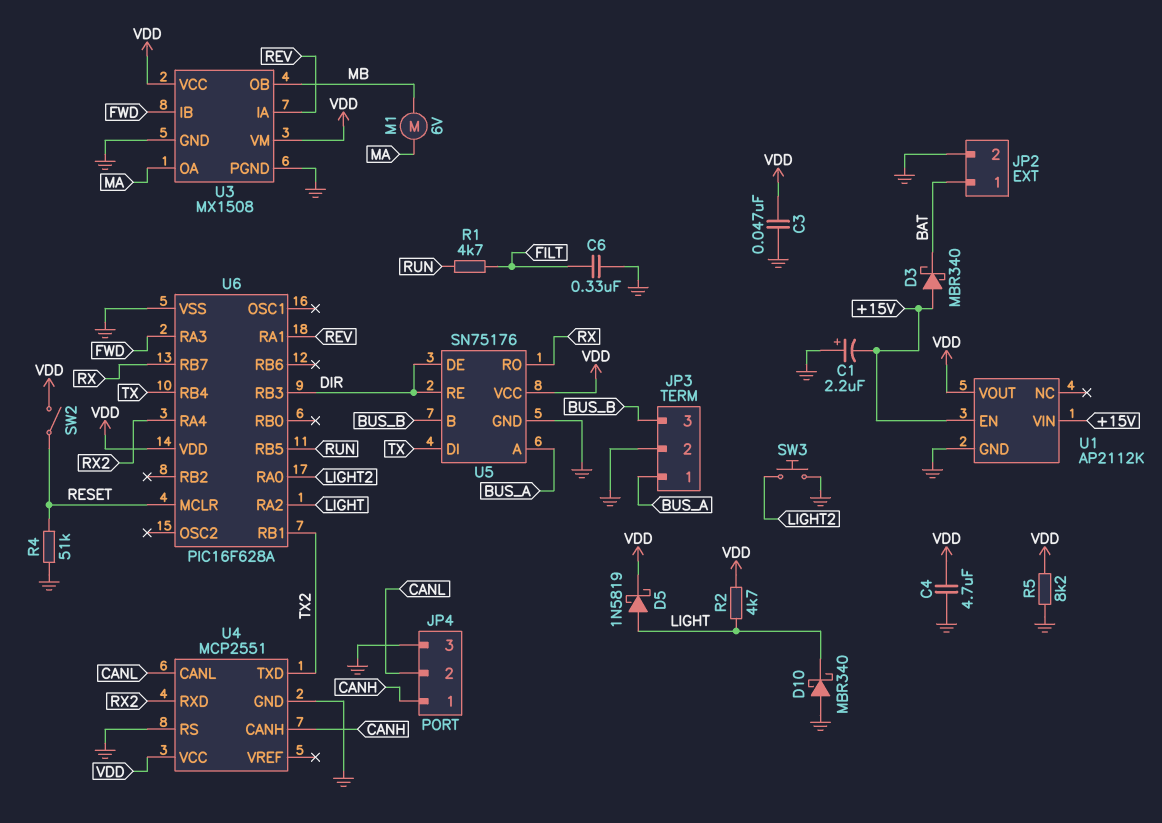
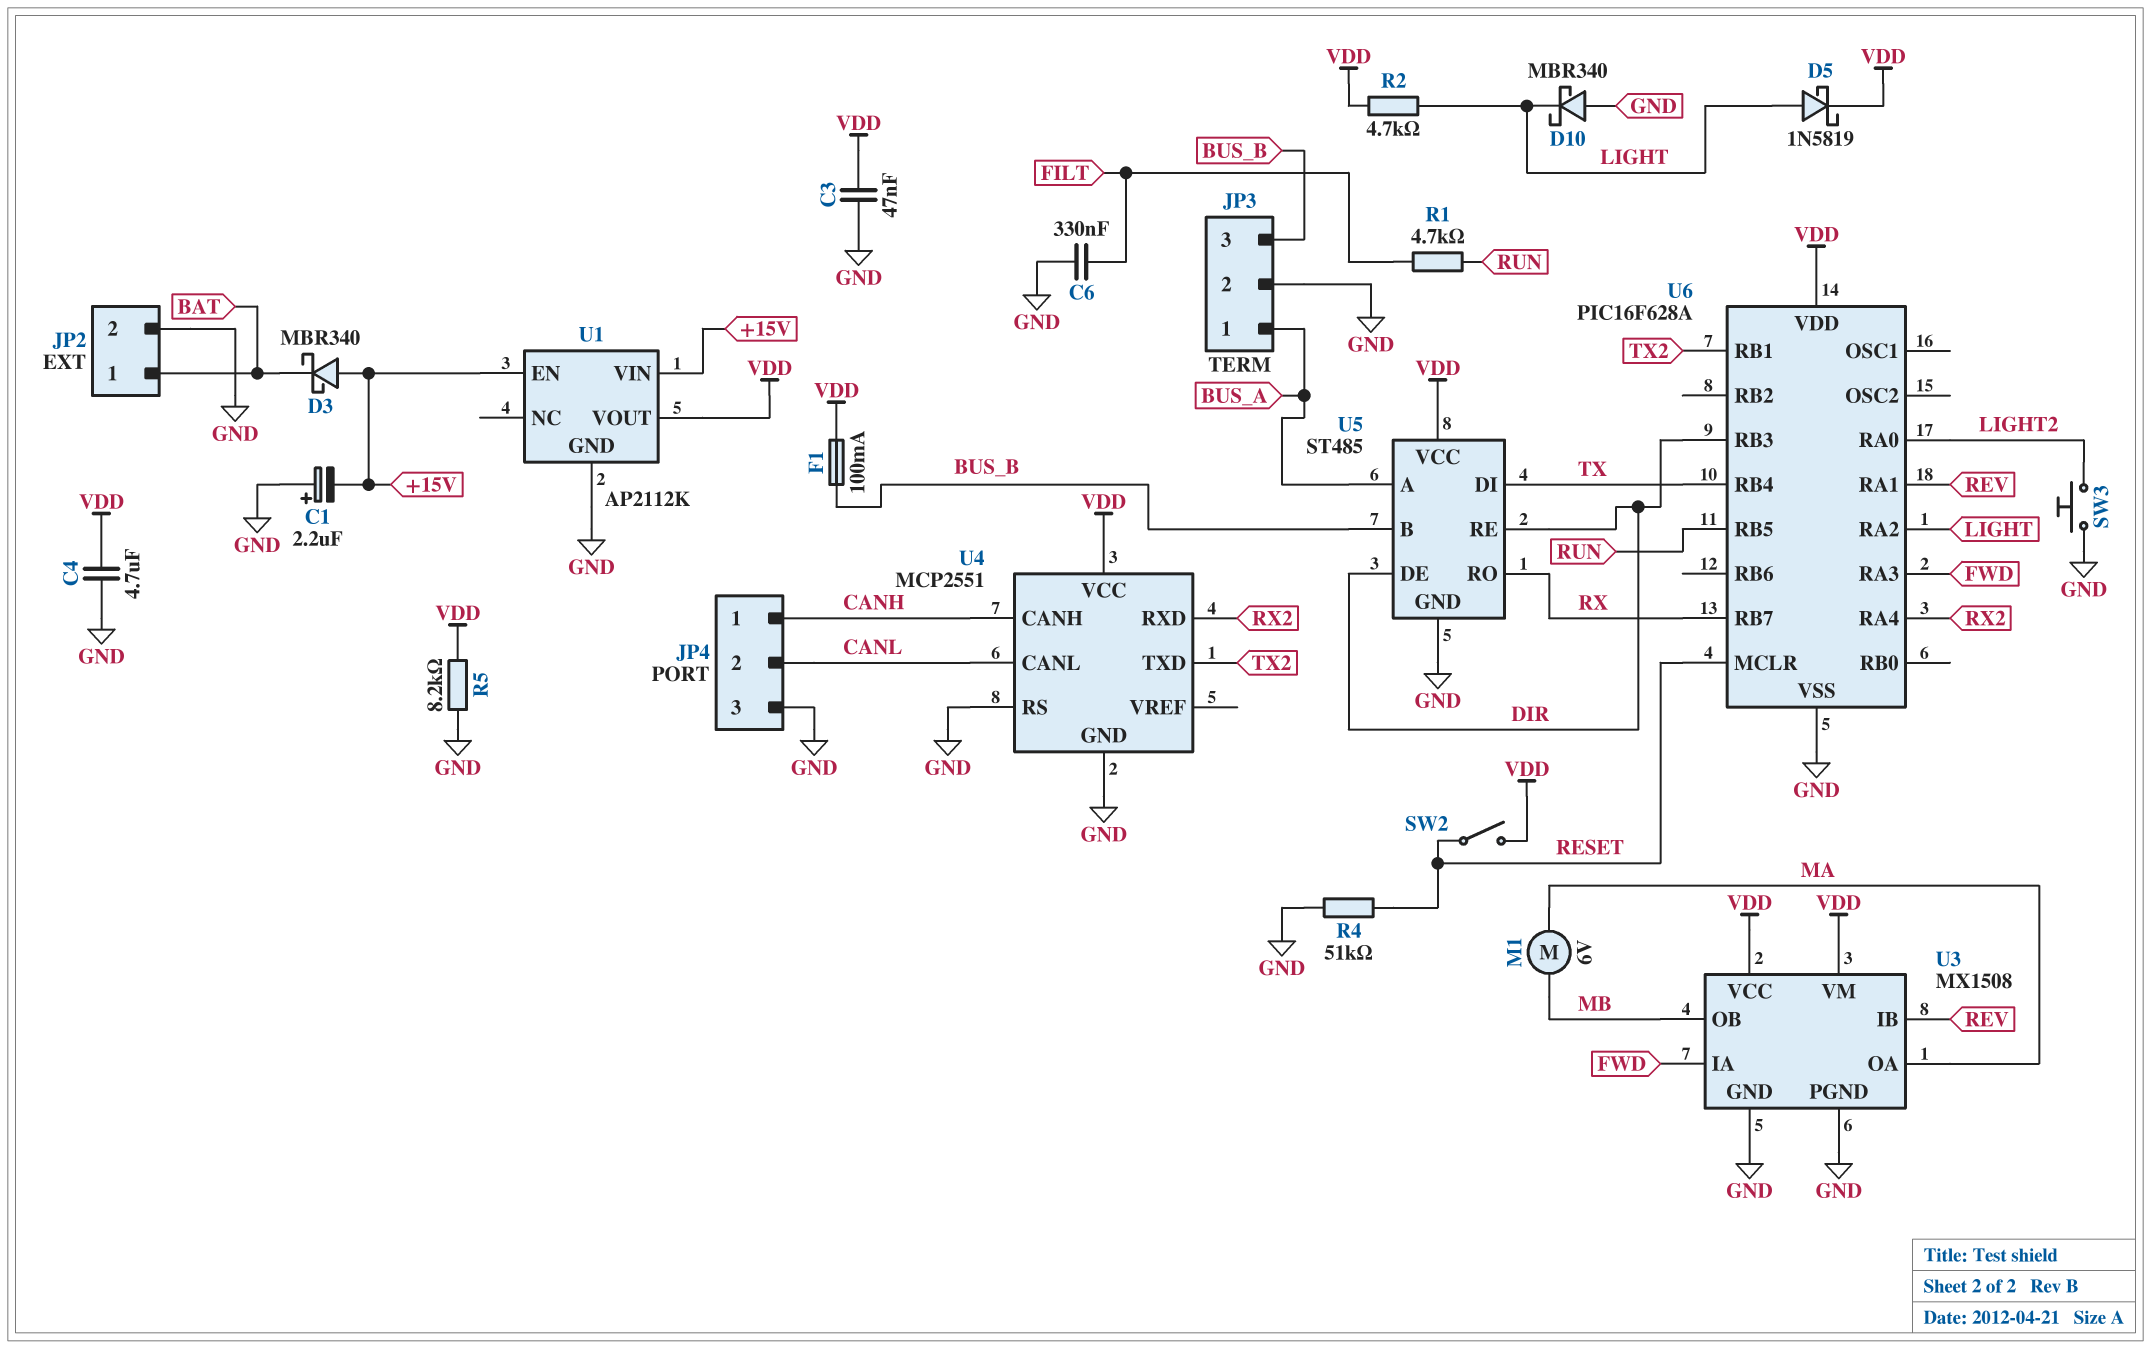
F1: none -> 100mA (BUS_B, VDD)
U3 pin IA: REV -> FWD
U3 pin IB: FWD -> REV
U5: SN75176 -> ST485

